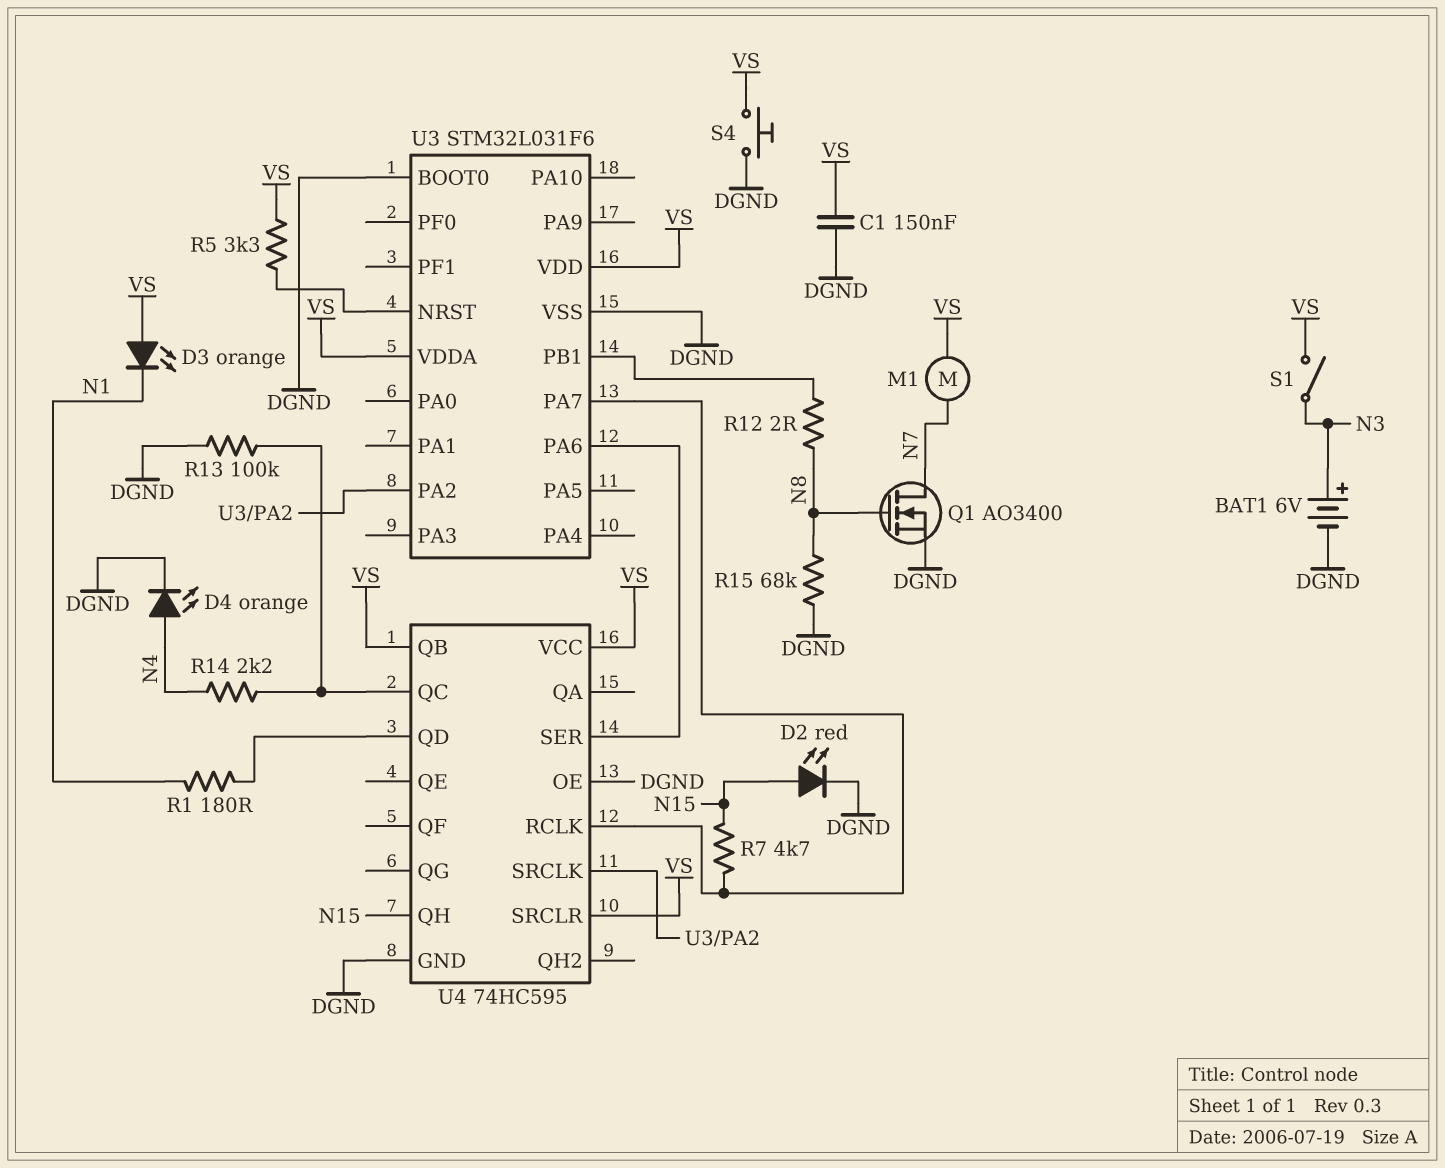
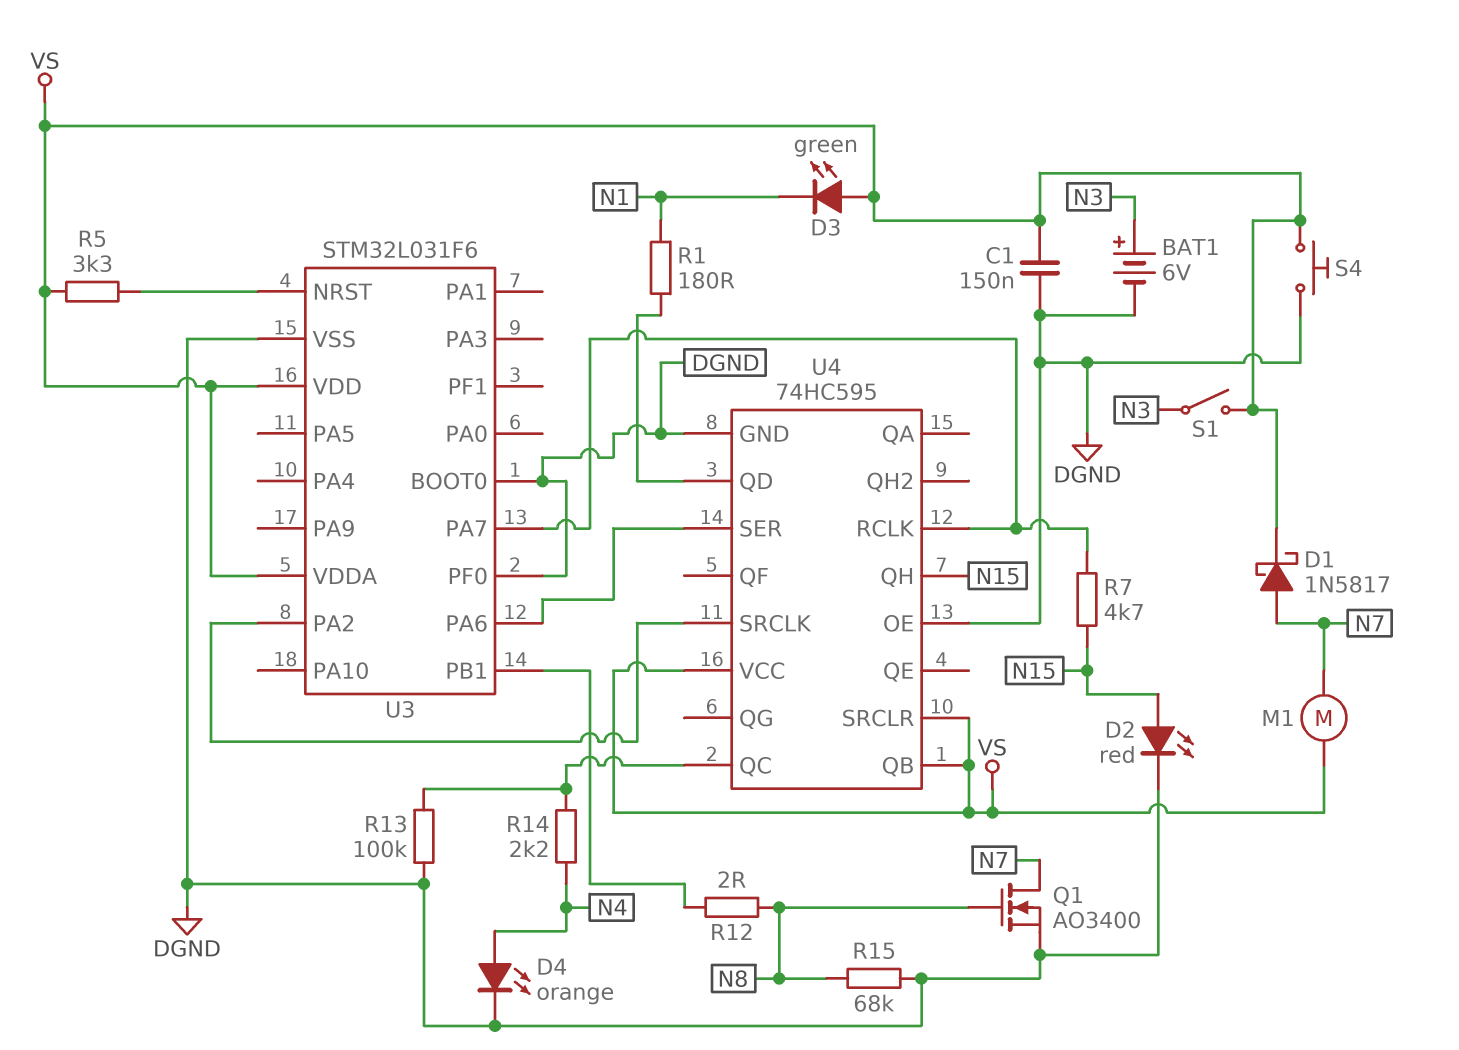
D1: none -> schottky 1N5817 (A N7, K VS)
D3: LED orange (A VS, K N1) -> LED green (A VS, K N1)
U3 pin PF0: none -> DGND

